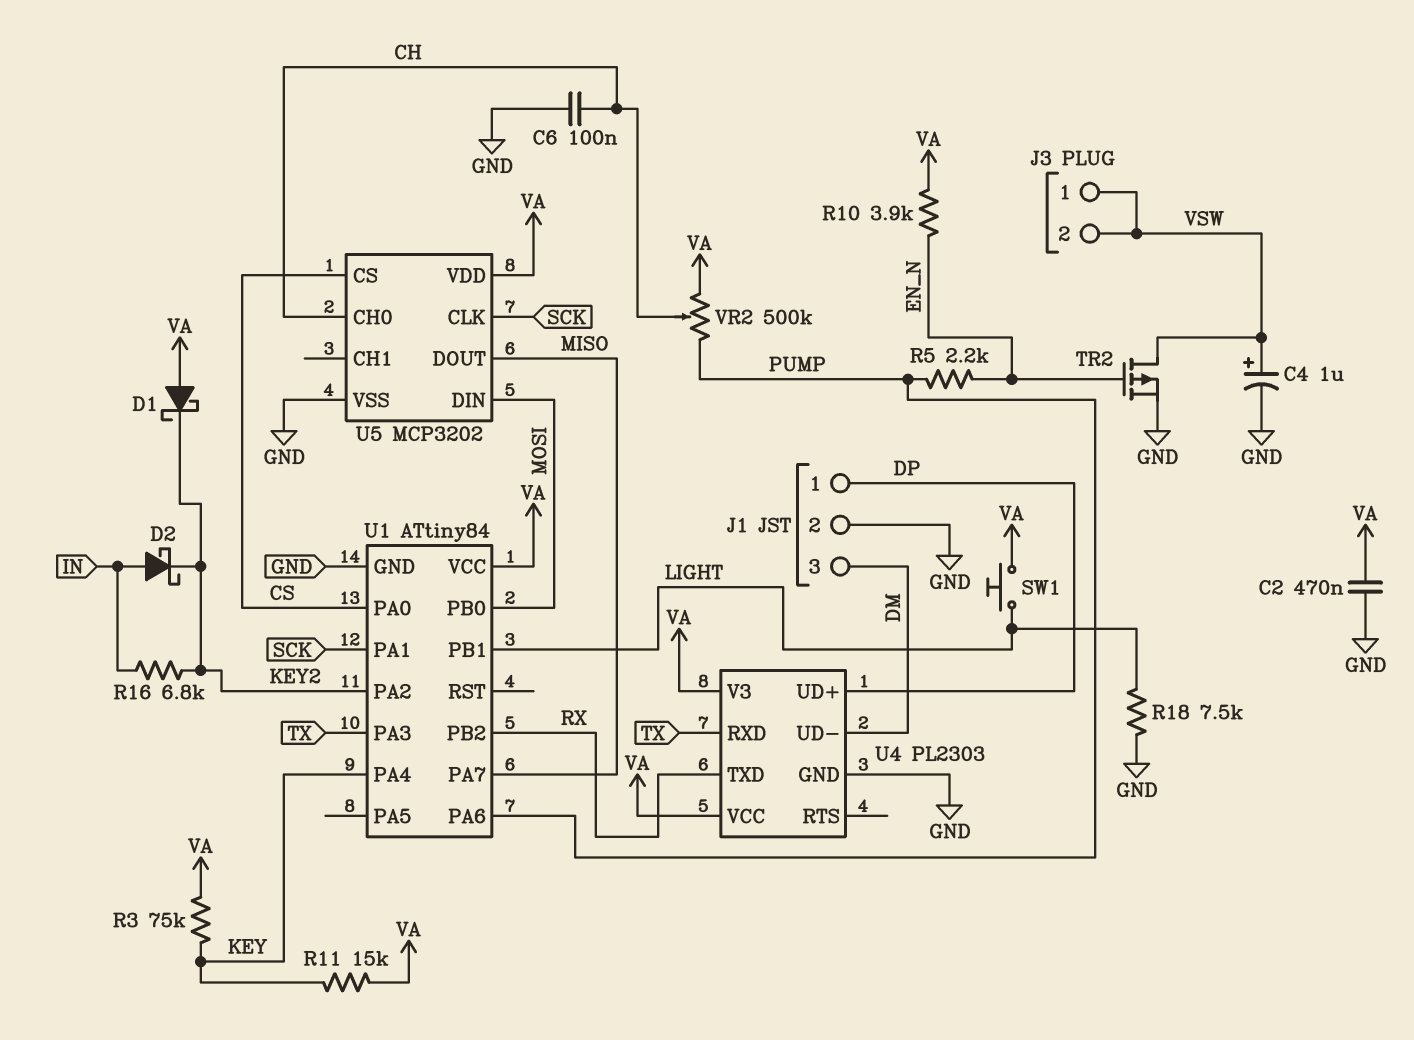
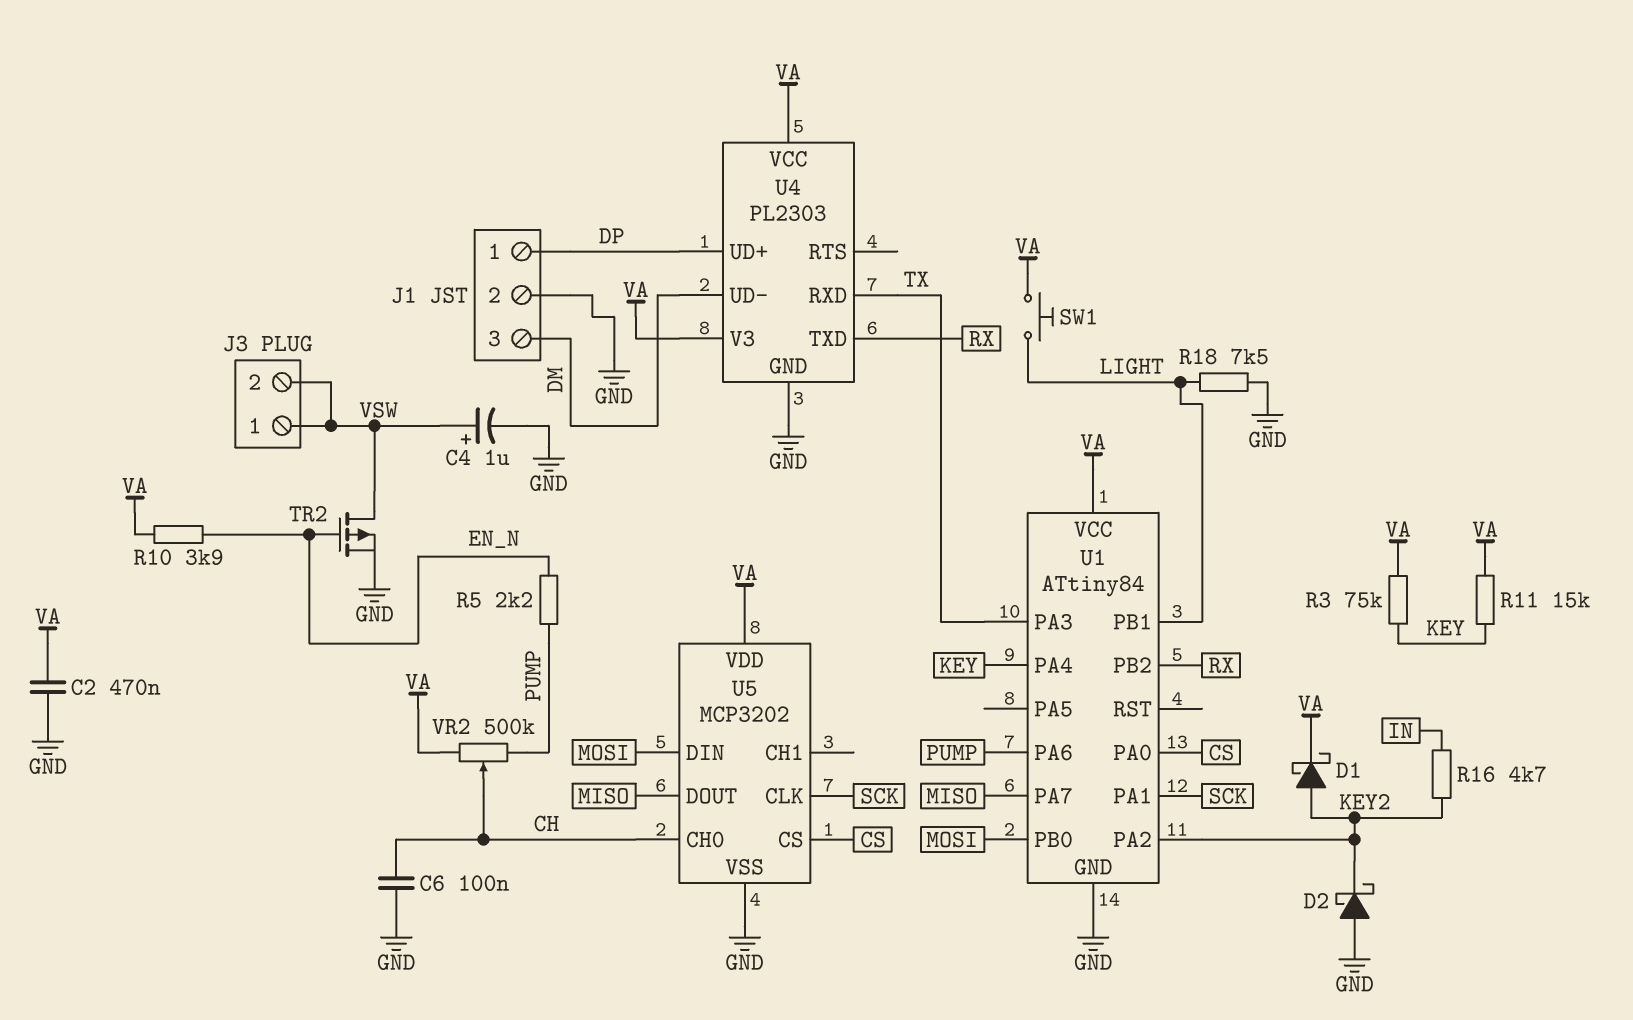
D1: schottky (A VA, K KEY2) -> schottky (A KEY2, K VA)
D2: schottky (A IN, K KEY2) -> schottky (A GND, K KEY2)
R16: 6.8k (IN, KEY2) -> 4.7k (IN, KEY2)

